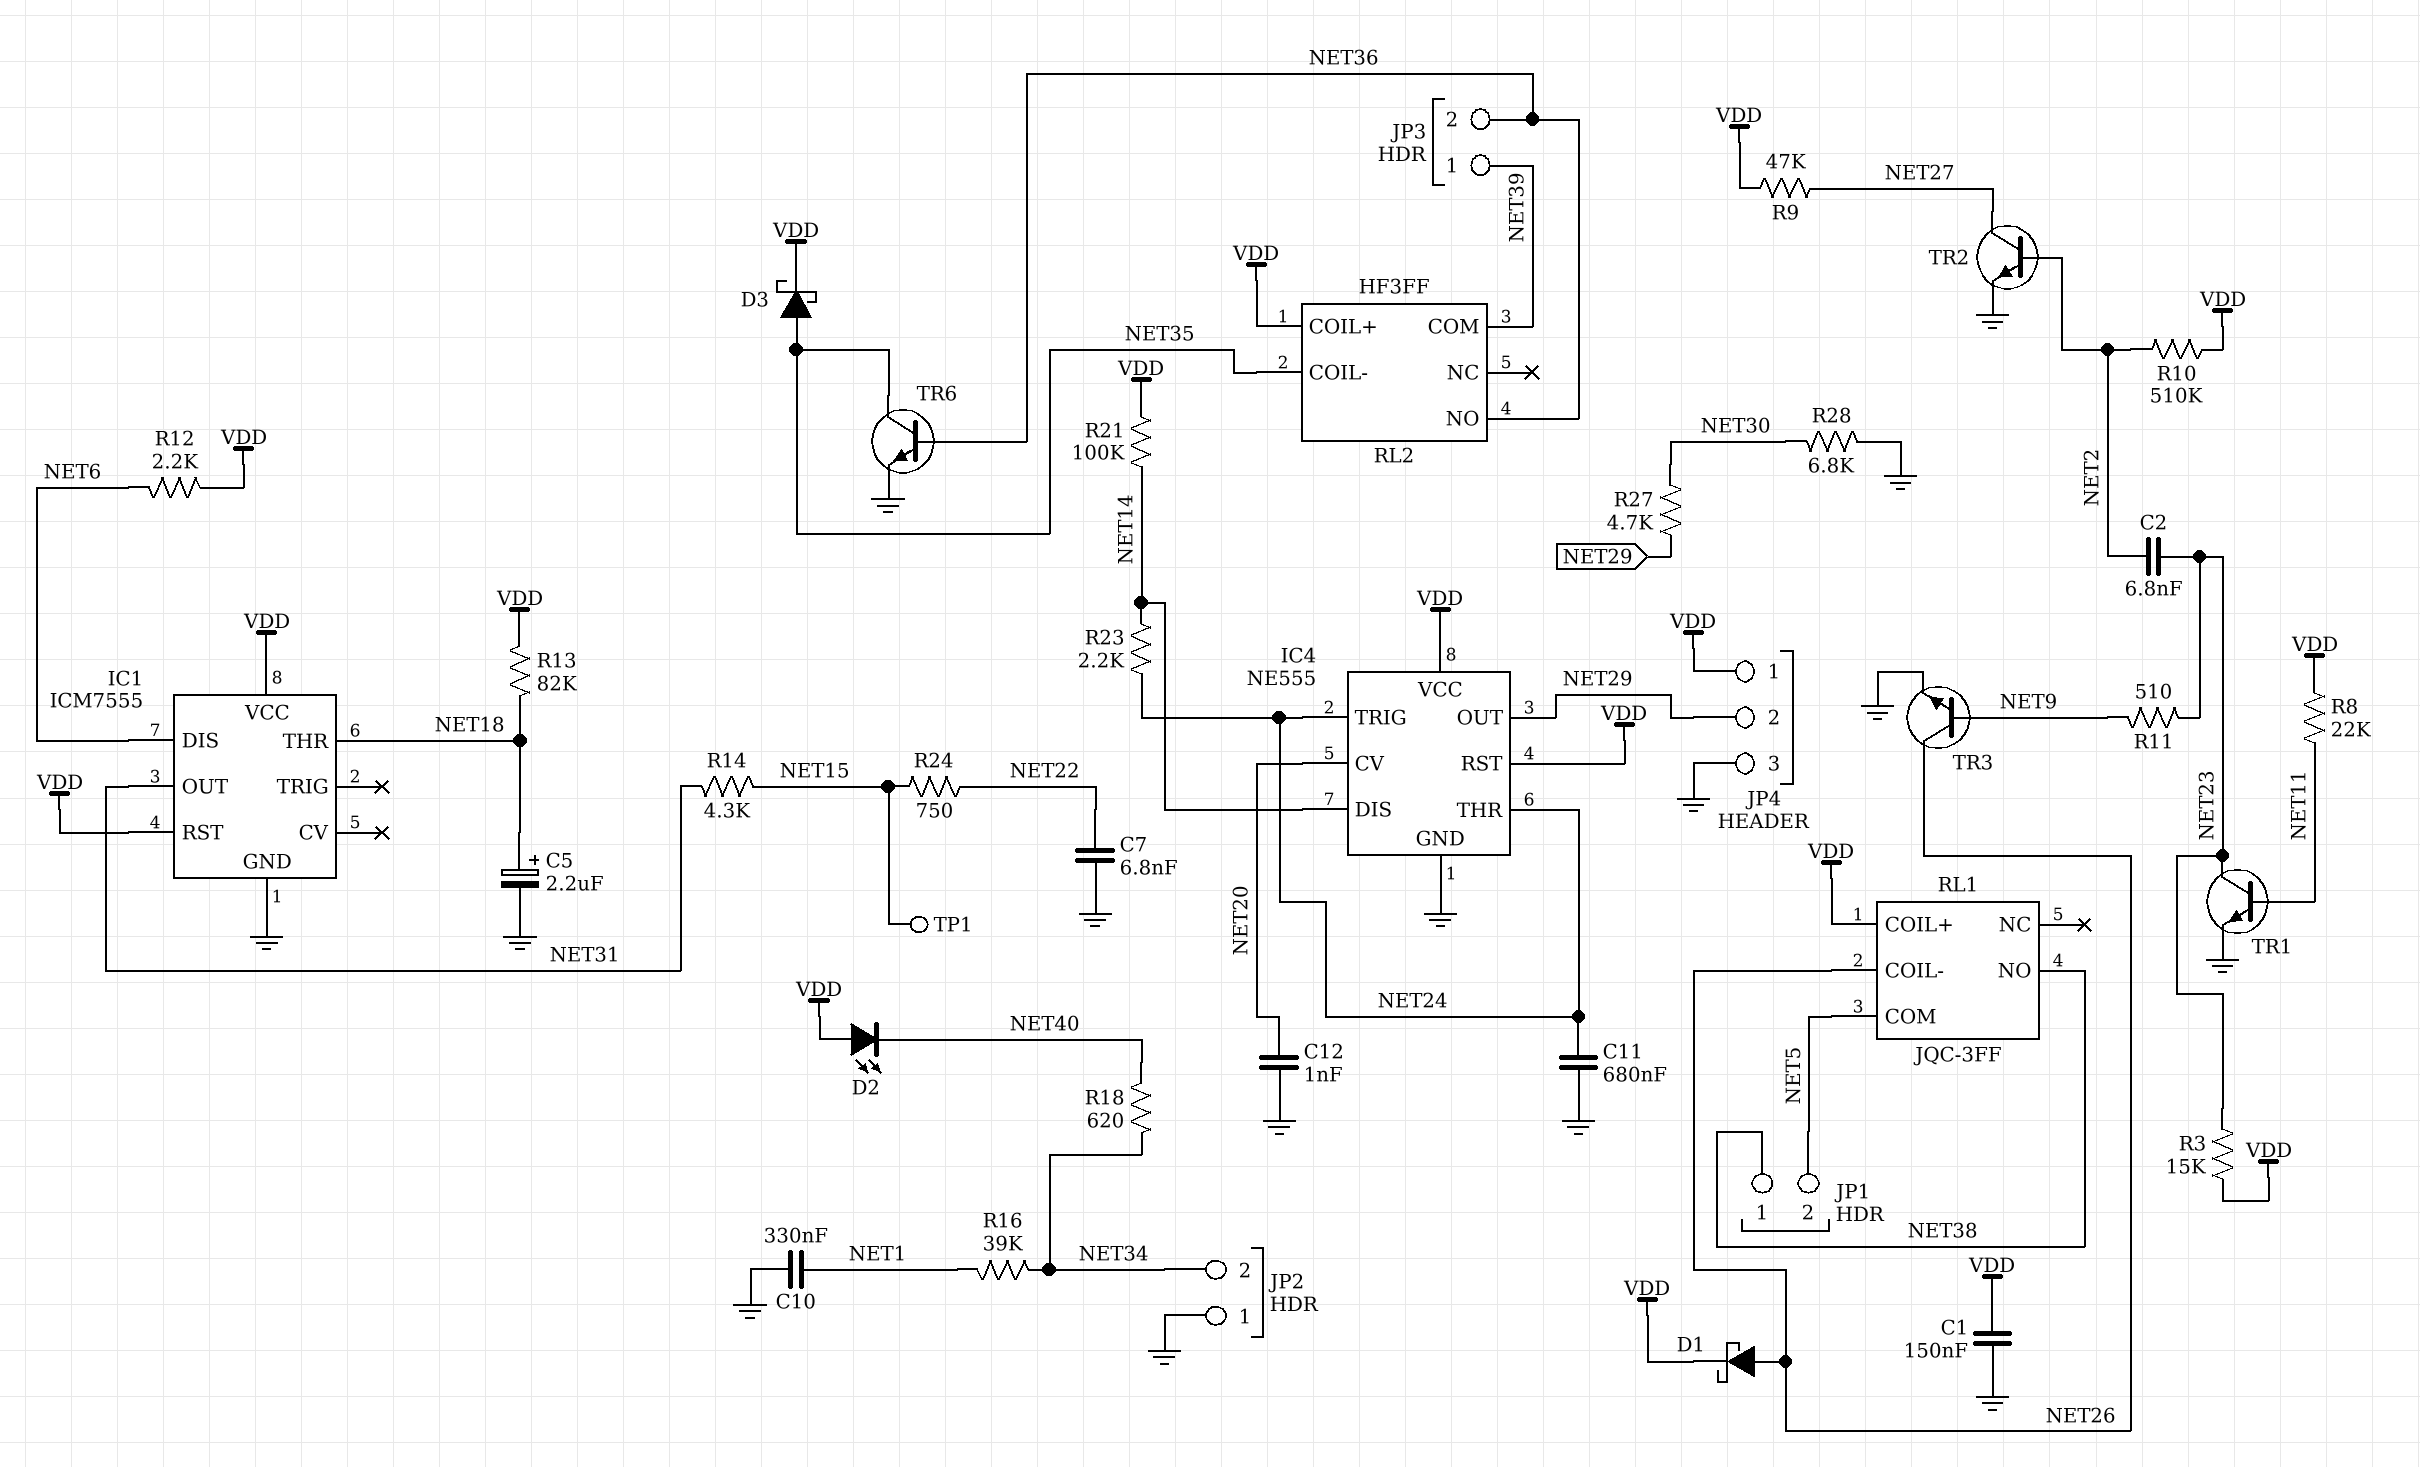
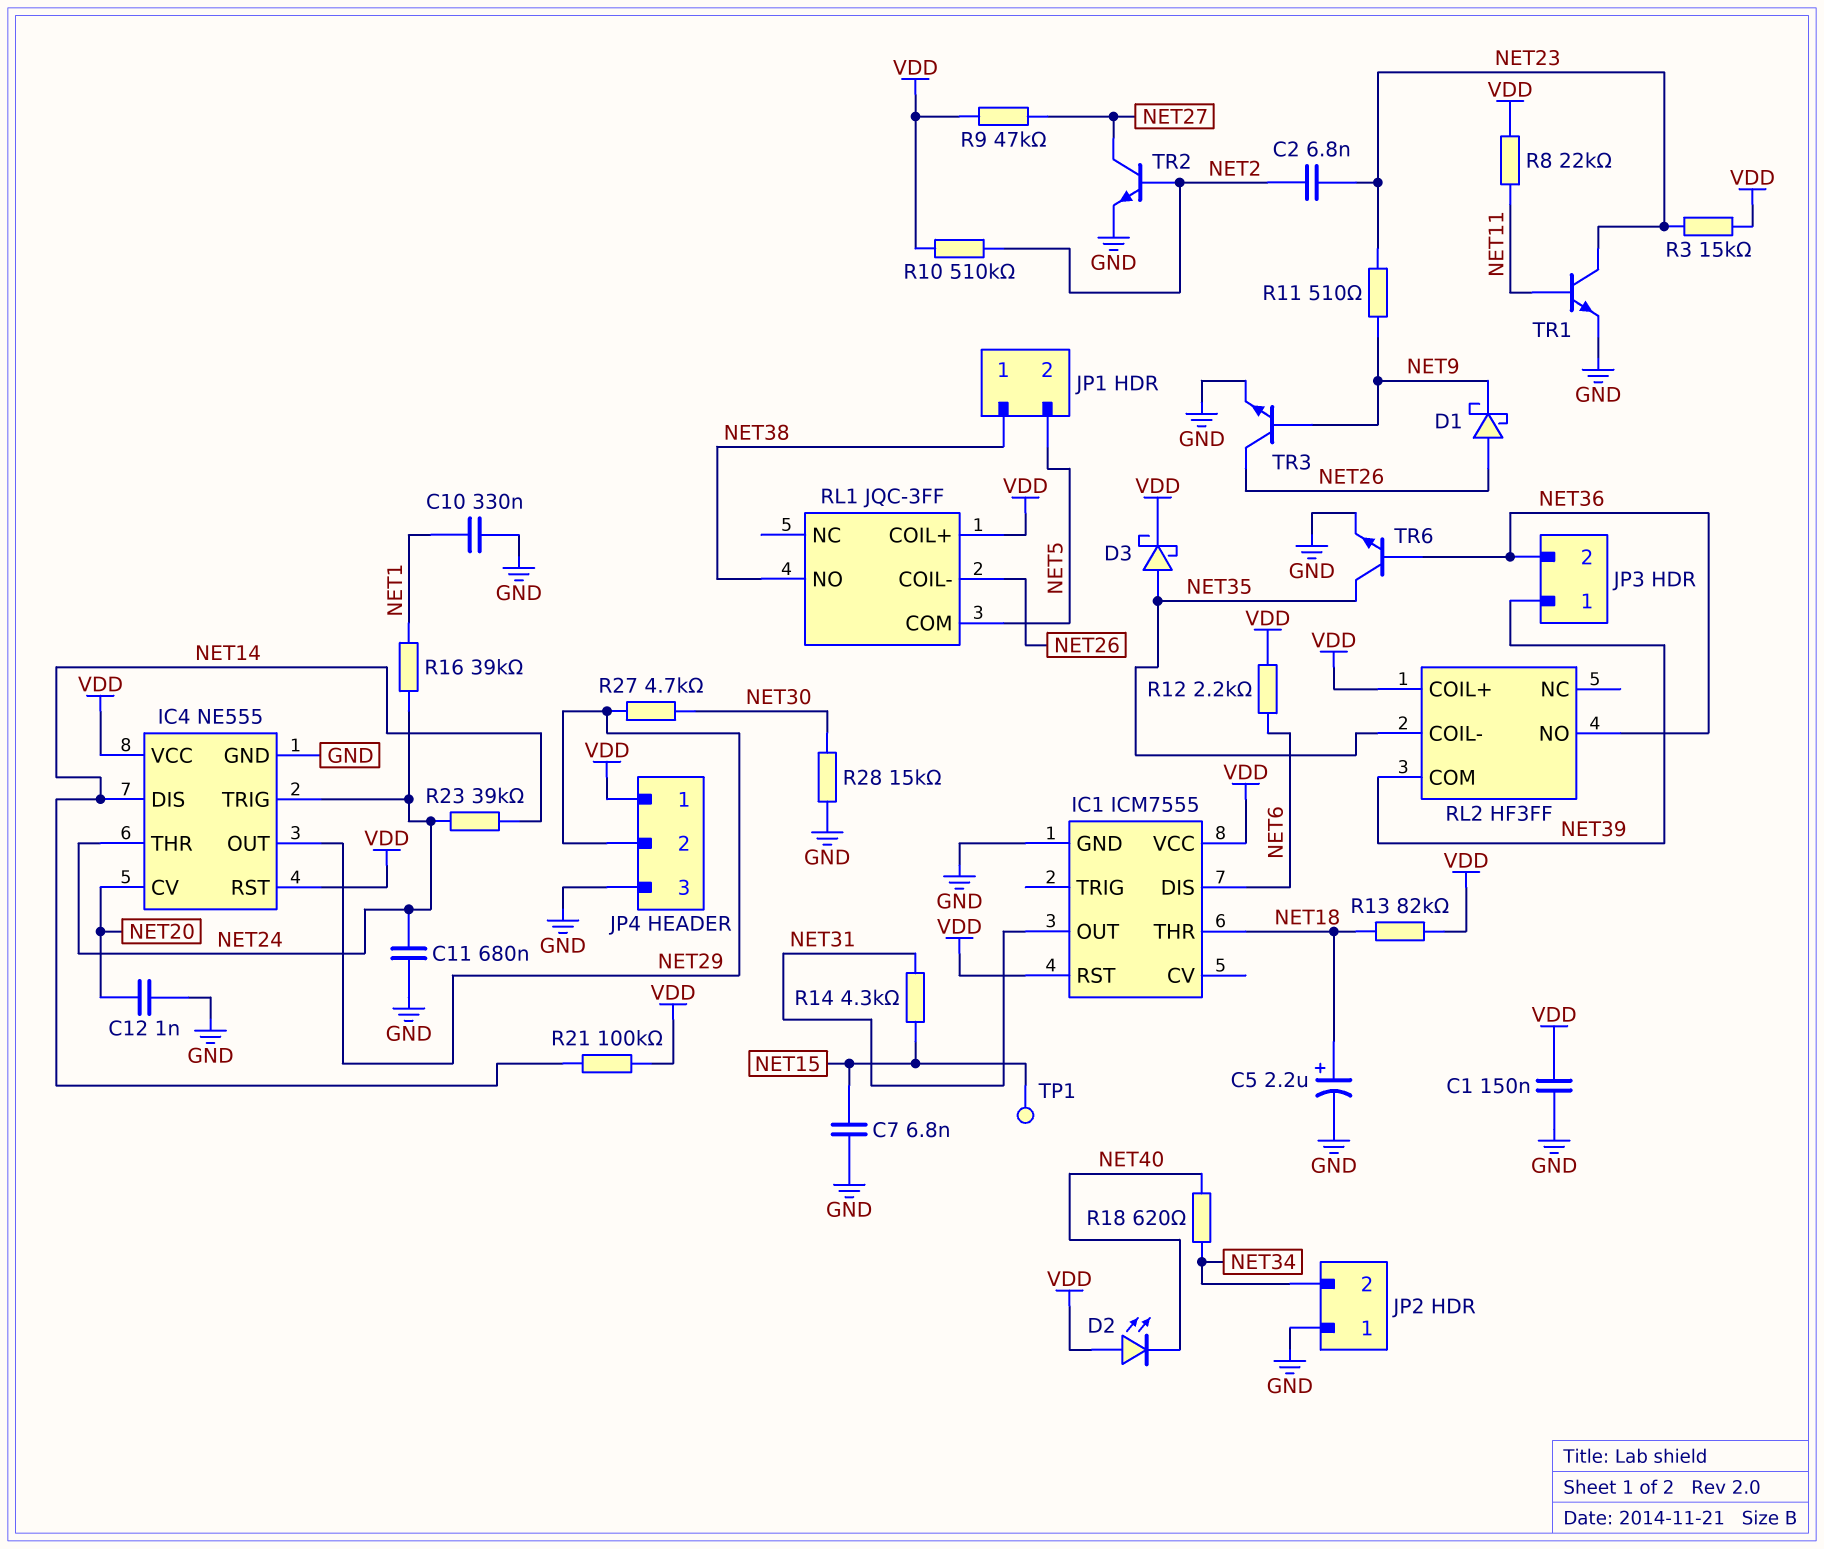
C7: 6.8nF (GND, NET22) -> 6.8nF (GND, NET15)
D1: schottky (A NET26, K VDD) -> schottky (A NET26, K NET9)
R16: 39k (NET1, NET34) -> 39k (NET1, NET24)
R23: 2.2k (NET14, NET24) -> 39k (NET14, NET24)
R24: 750 (NET15, NET22) -> none
R28: 6.8k (GND, NET30) -> 15k (GND, NET30)

